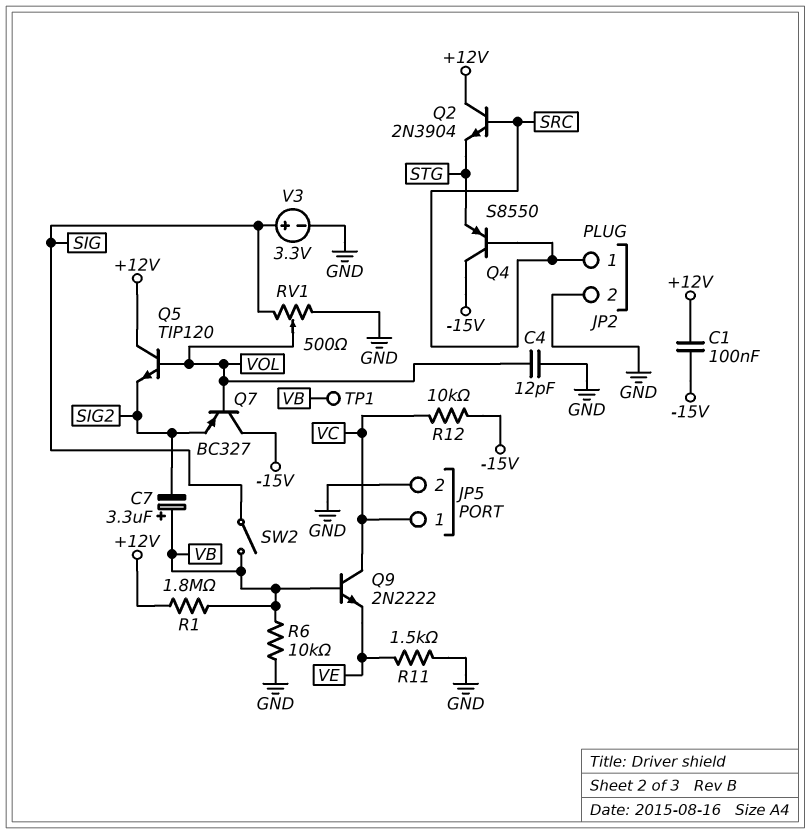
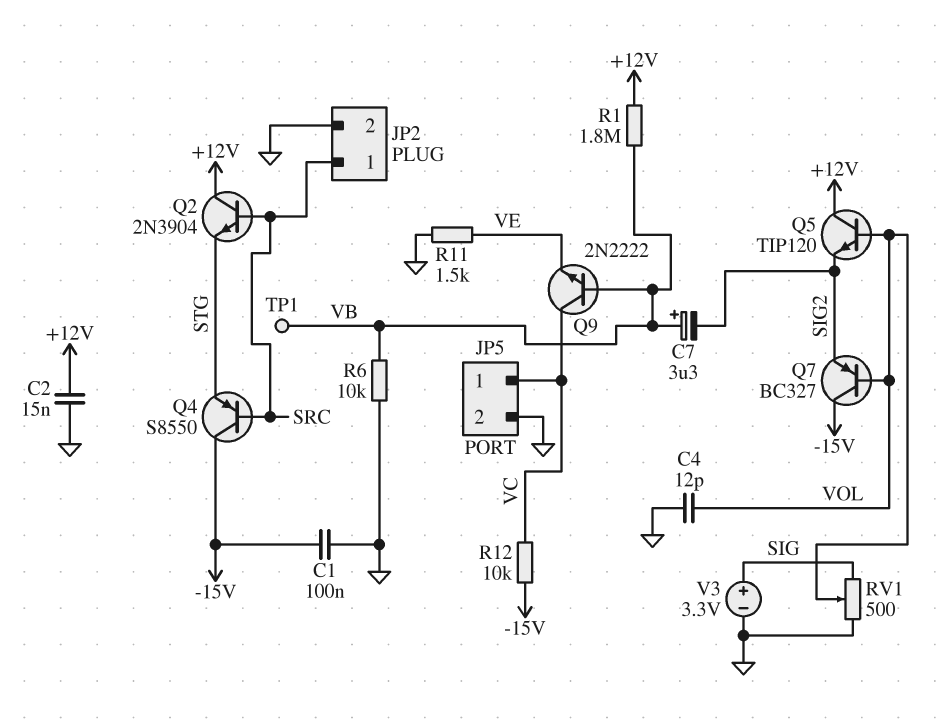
C1: 100nF (+12V, -15V) -> 100nF (-15V, GND)
C2: none -> 15nF (+12V, GND)
SW2: switch (SIG, VB) -> none

